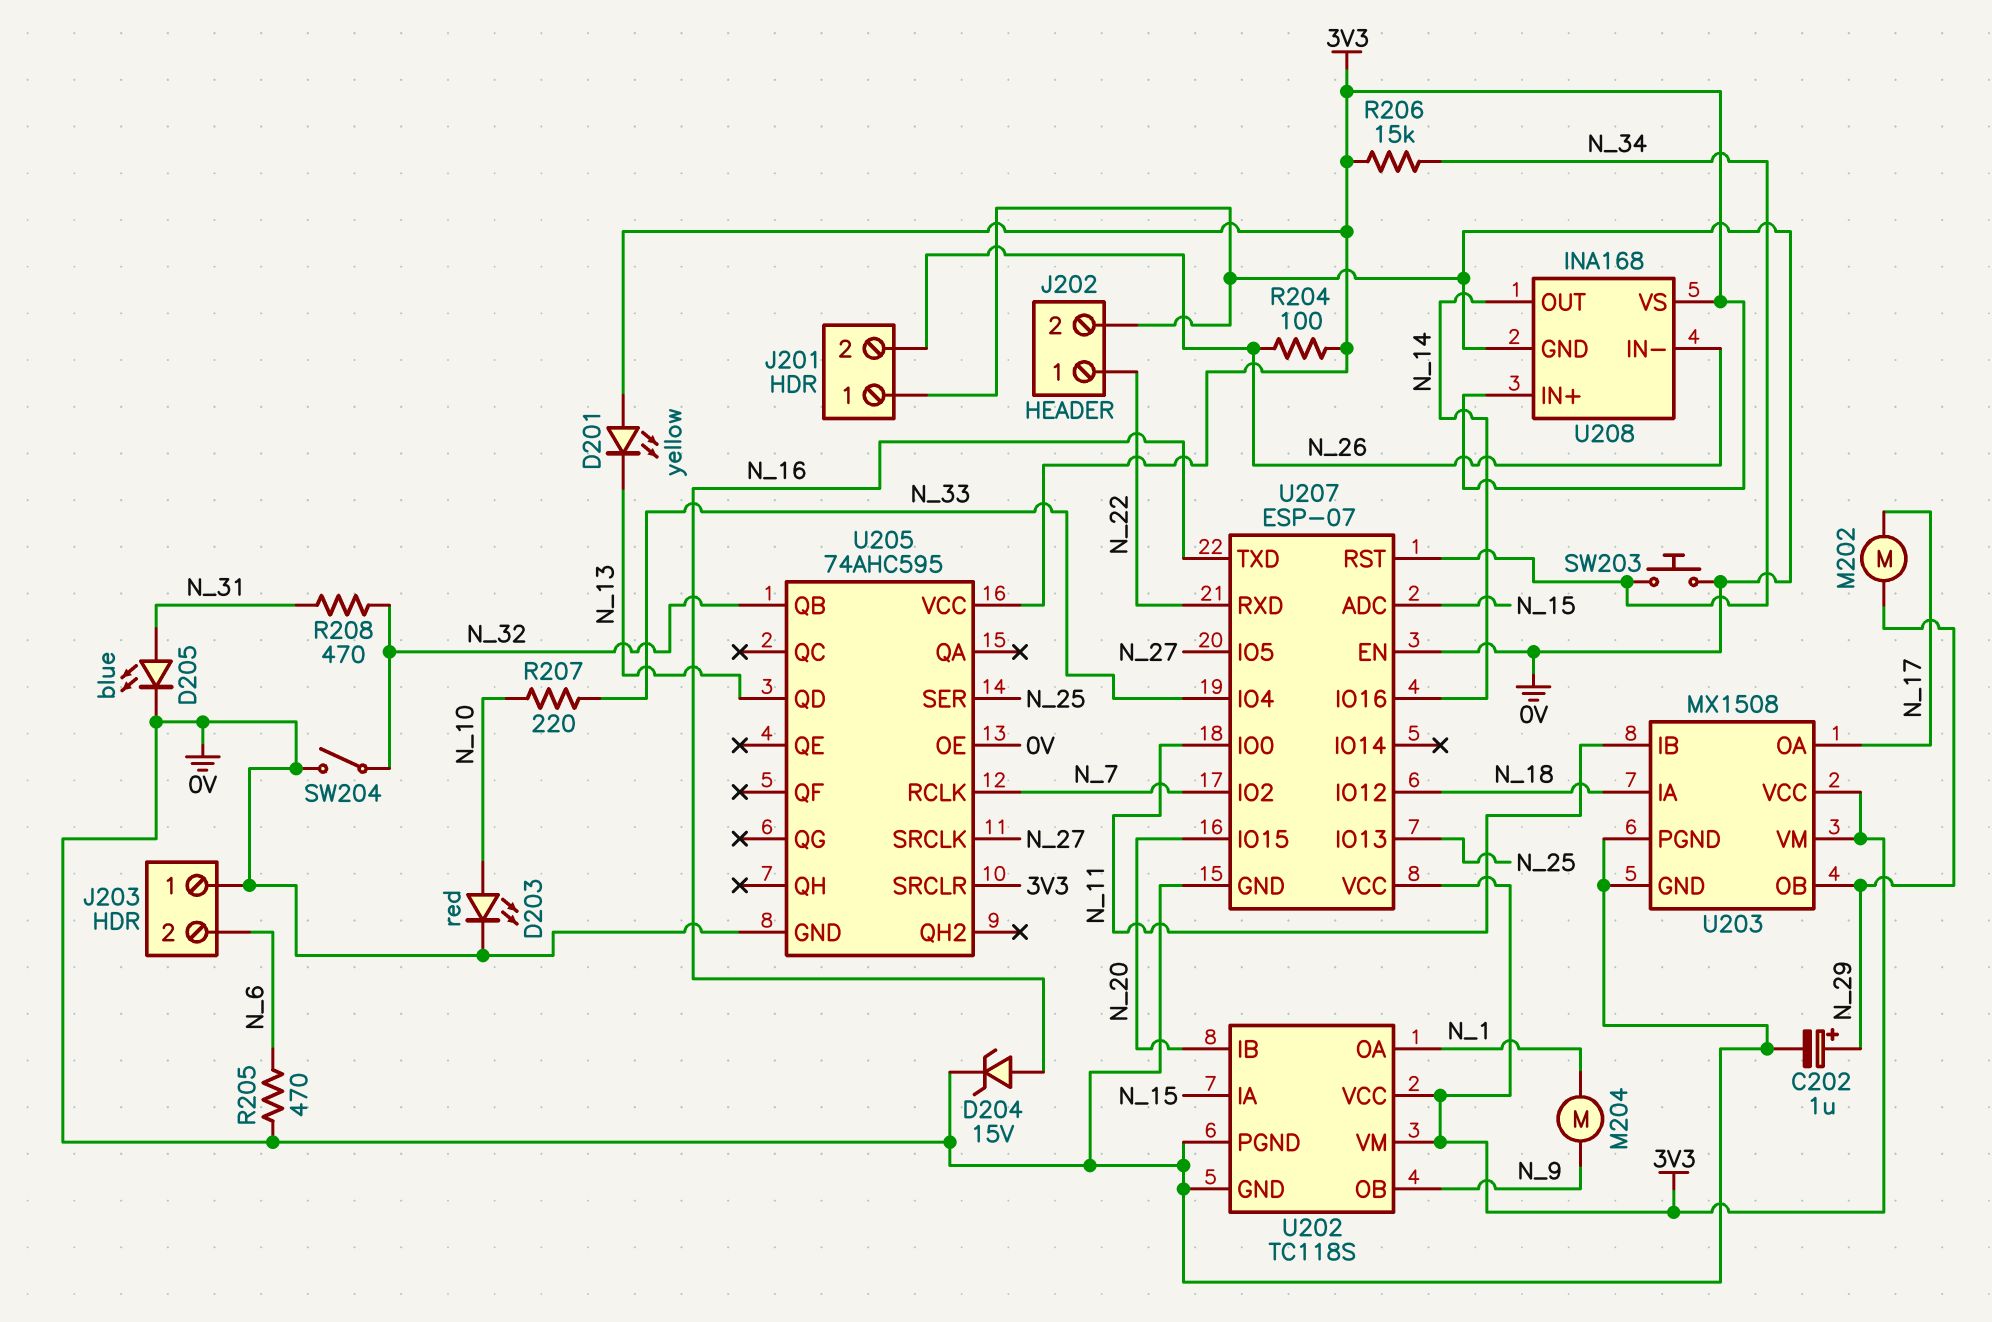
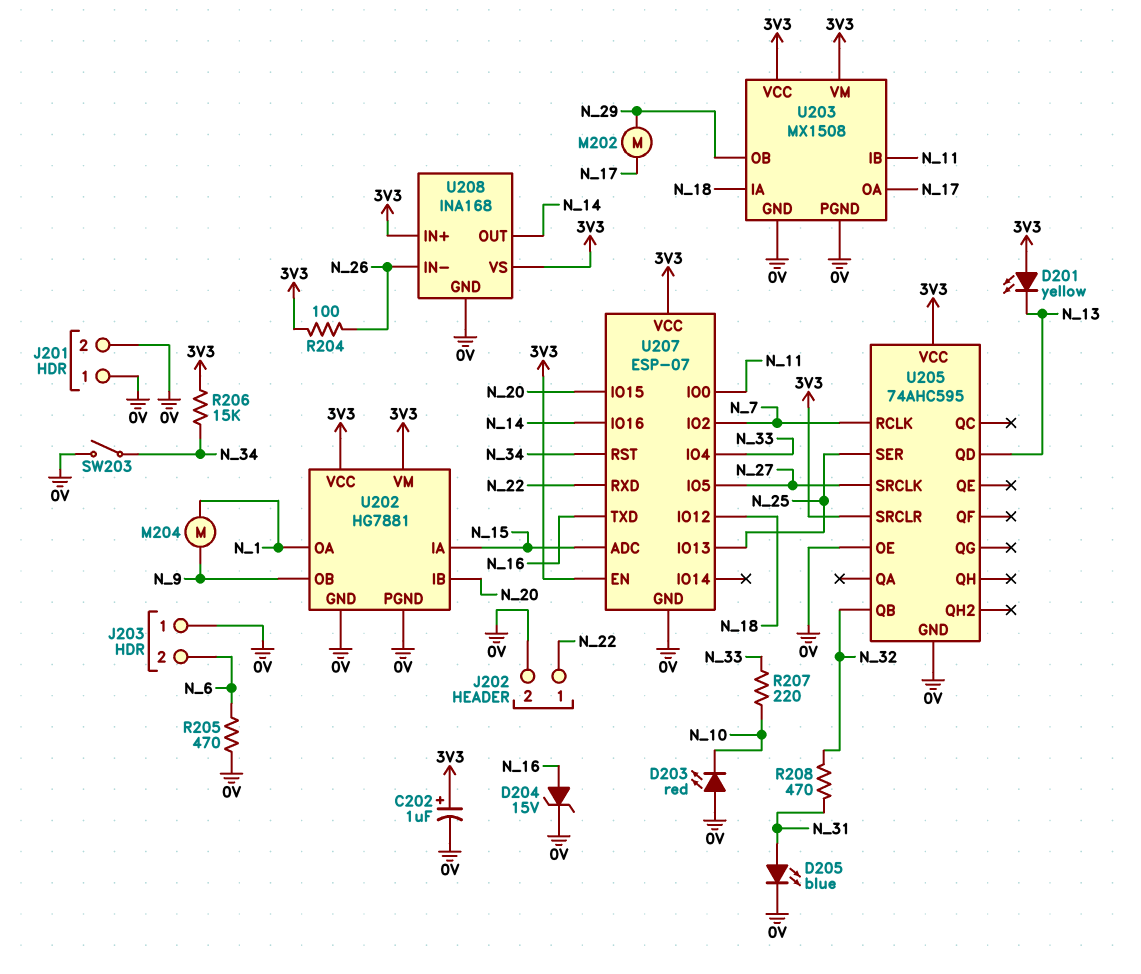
C202: 1uF (plus N_29, minus 0V) -> 1uF (plus 3V3, minus 0V)
D203: LED red (A N_10, K 0V) -> LED red (A 0V, K N_10)
J201 pin 2: N_26 -> 0V
SW203: button (0V, N_34) -> switch (0V, N_34)
SW204: switch (0V, N_32) -> none
U202: TC118S -> HG7881
U207 pin EN: 0V -> 3V3

